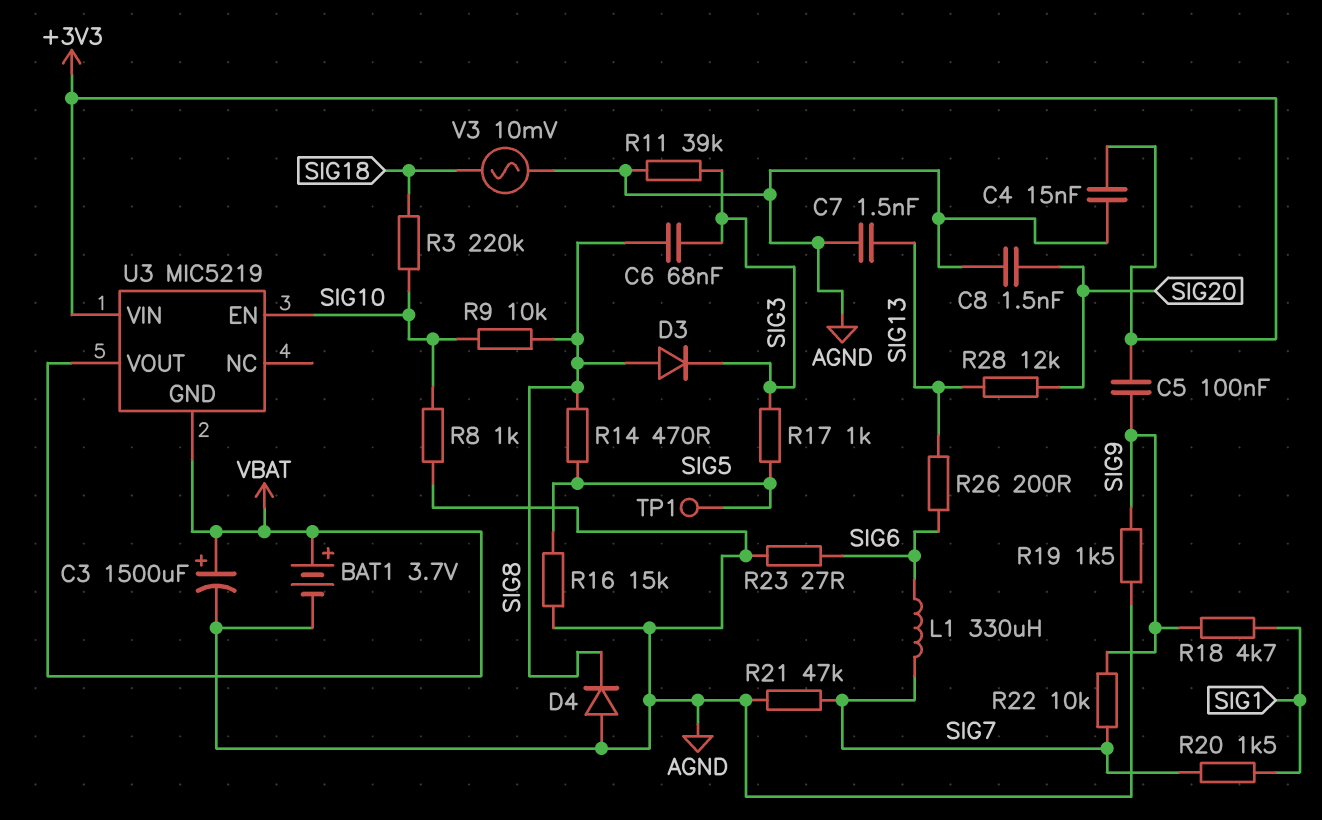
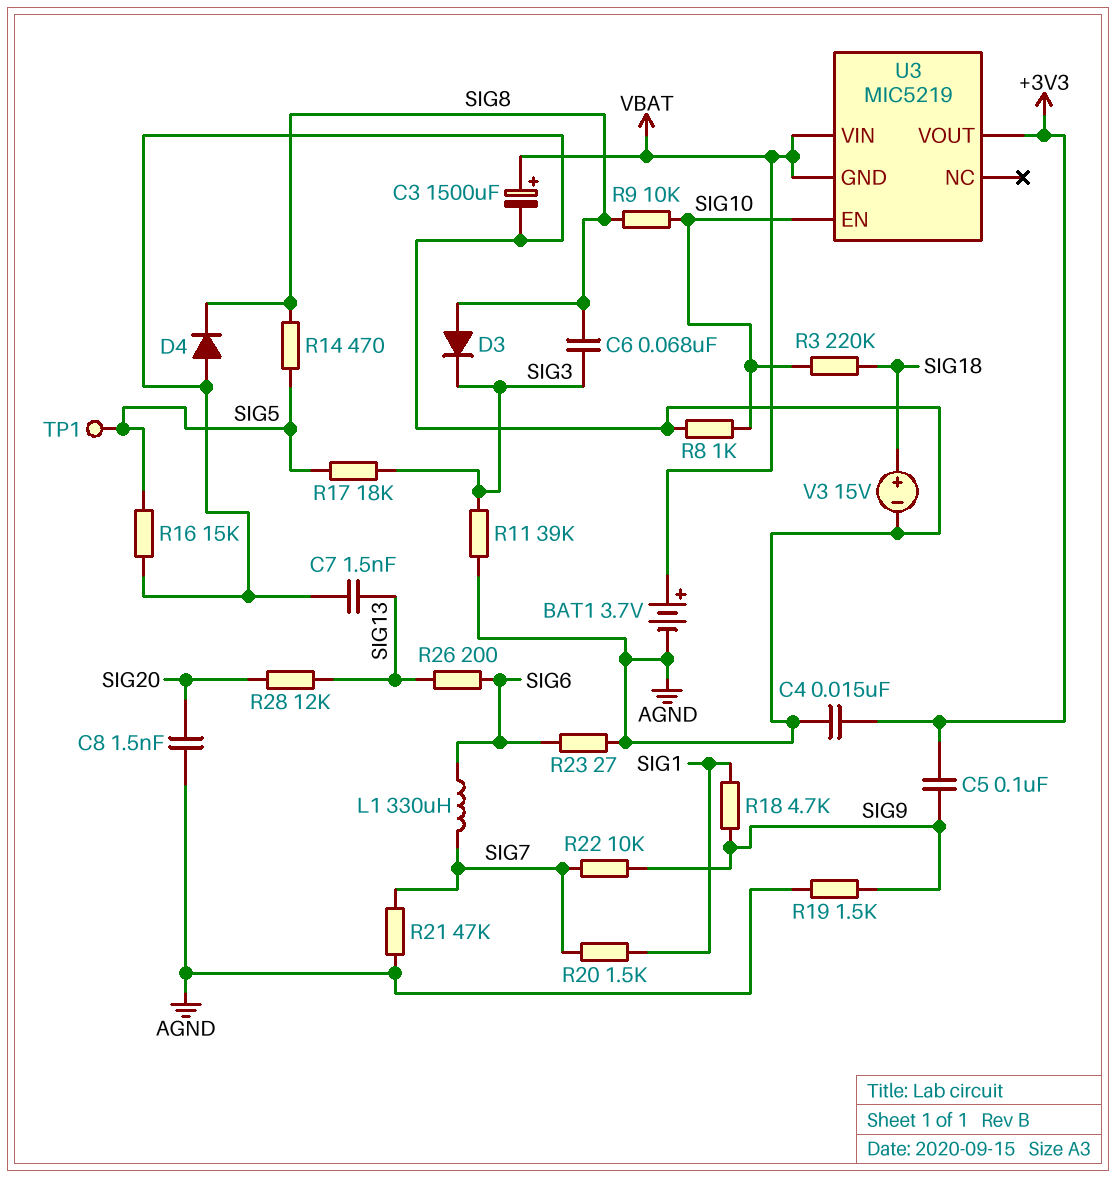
R17: 1k (SIG3, SIG5) -> 18k (SIG3, SIG5)
U3 pin VIN: +3V3 -> VBAT
U3 pin VOUT: VBAT -> +3V3
V3: AC 10mV (AGND, SIG18) -> 15V (plus SIG18, minus AGND)

